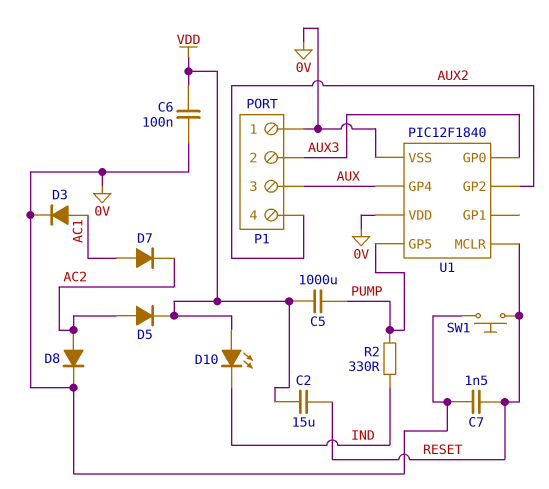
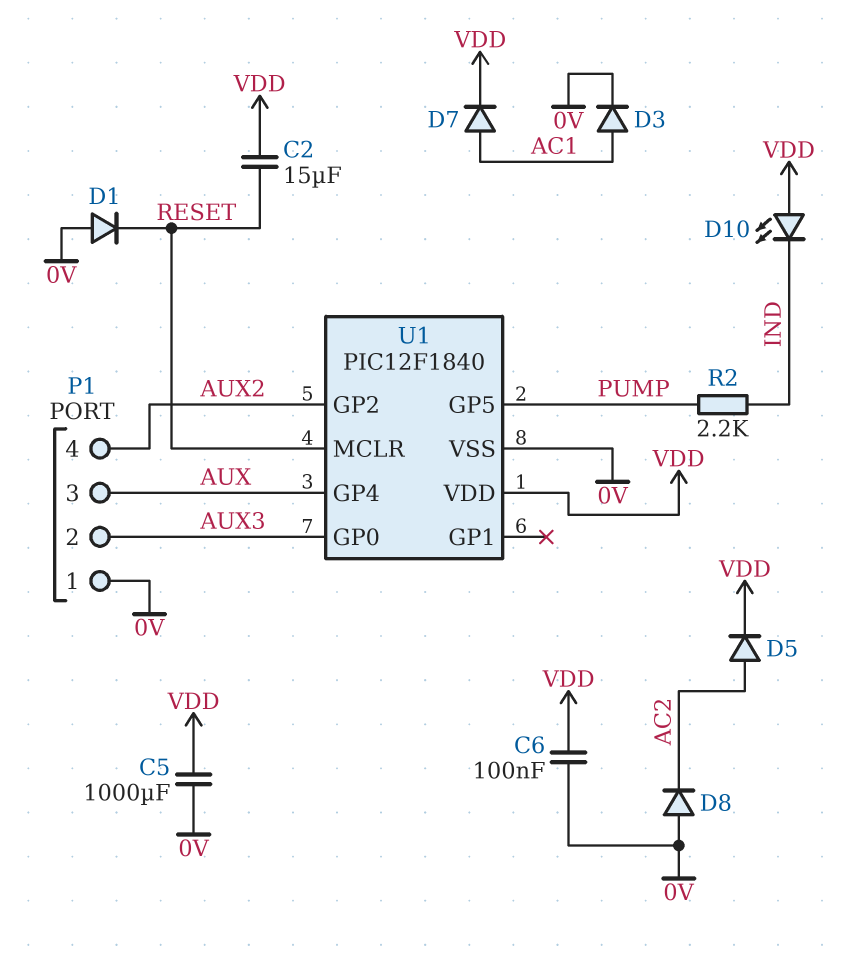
C5: 1000uF (PUMP, VDD) -> 1000uF (0V, VDD)
C7: 1.5nF (0V, RESET) -> none
D1: none -> diode (A 0V, K RESET)
D7: diode (A AC1, K AC2) -> diode (A AC1, K VDD)
D8: diode (A AC2, K 0V) -> diode (A 0V, K AC2)
R2: 330 (IND, PUMP) -> 2.2k (IND, PUMP)
SW1: button (0V, RESET) -> none
U1 pin VDD: 0V -> VDD

